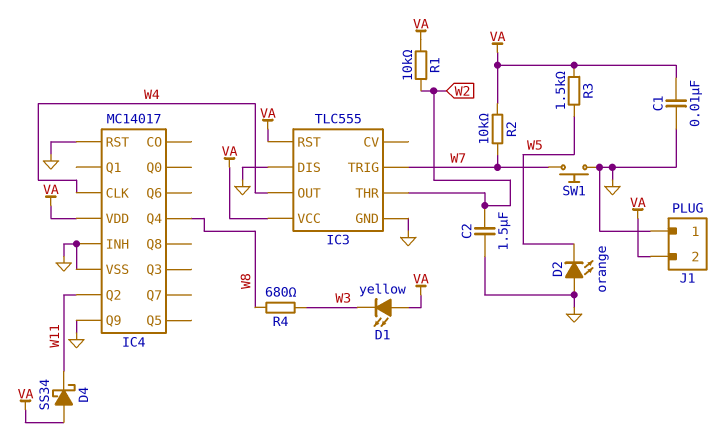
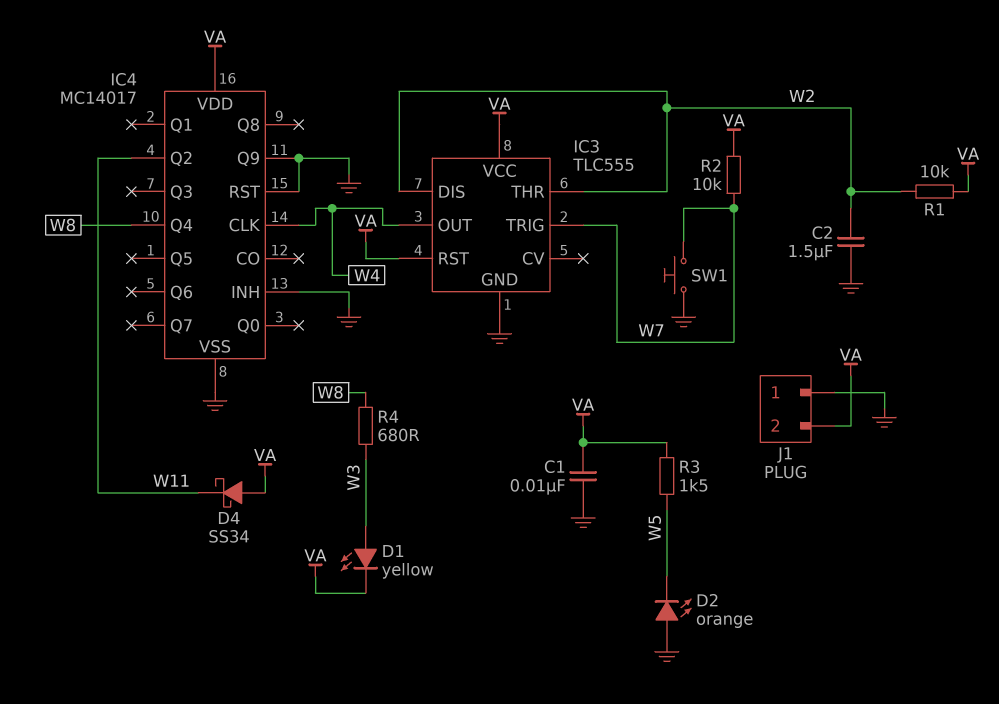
D1: LED yellow (A VA, K W3) -> LED yellow (A W3, K VA)
IC3 pin DIS: GND -> W2

